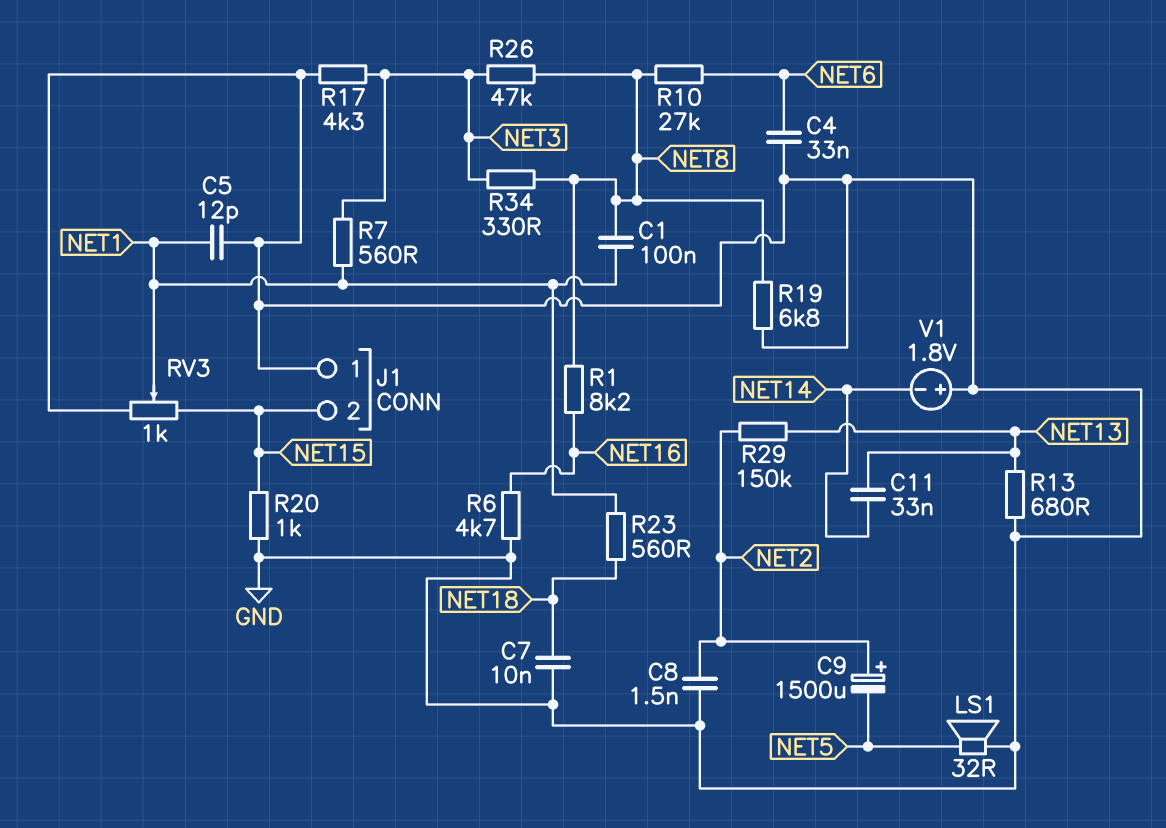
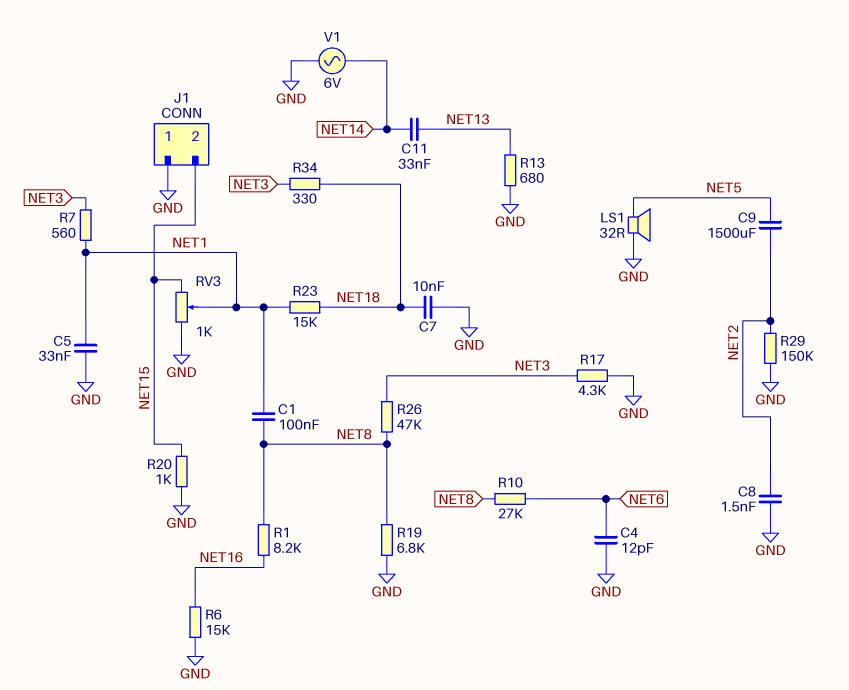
C4: 33nF (GND, NET6) -> 12pF (GND, NET6)
C5: 12pF (GND, NET1) -> 33nF (GND, NET1)
C9: 1500uF (plus NET2, minus NET5) -> 1500uF (NET2, NET5)
R6: 4.7k (GND, NET16) -> 15k (GND, NET16)
R23: 560 (NET1, NET18) -> 15k (NET1, NET18)
R29: 150k (NET2, NET13) -> 150k (GND, NET2)
R34: 330 (NET3, NET8) -> 330 (NET3, NET18)
V1: 1.8V (plus GND, minus NET14) -> AC 6V (GND, NET14)

